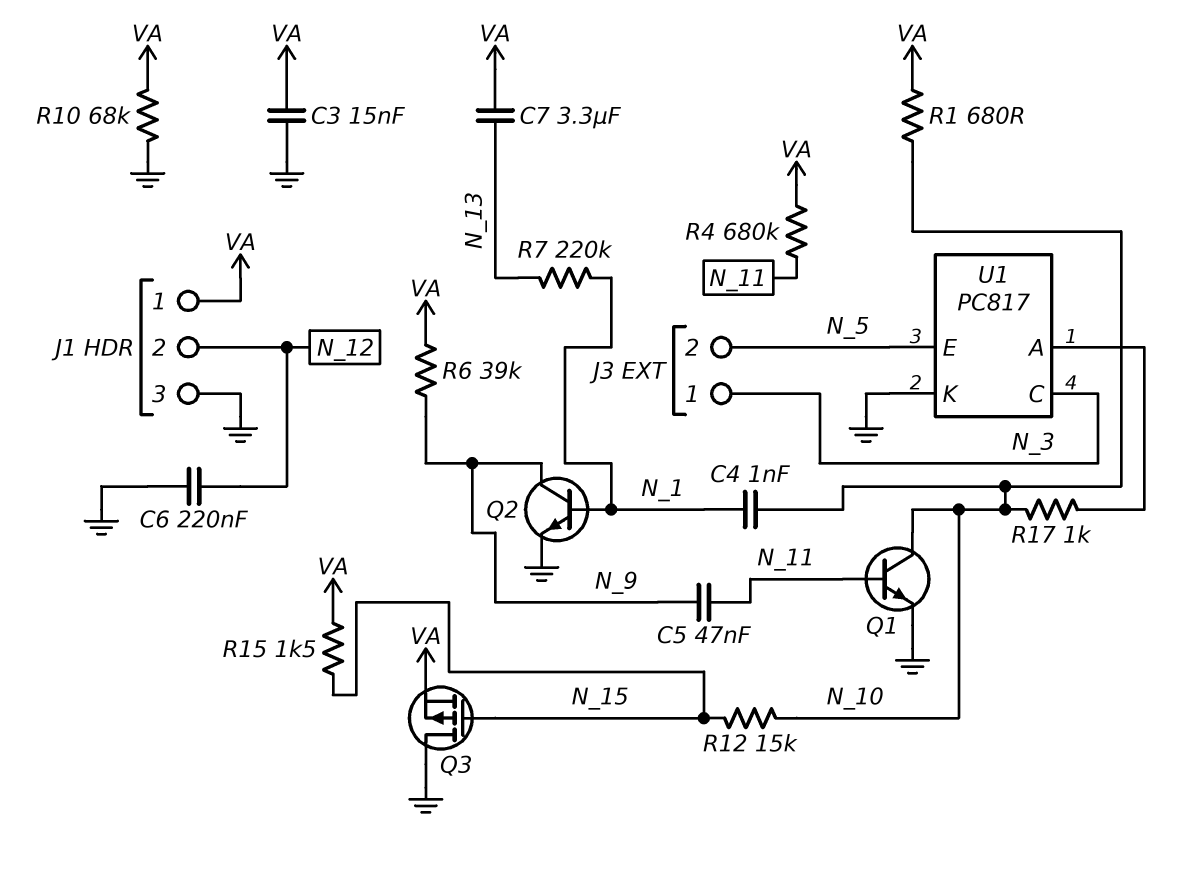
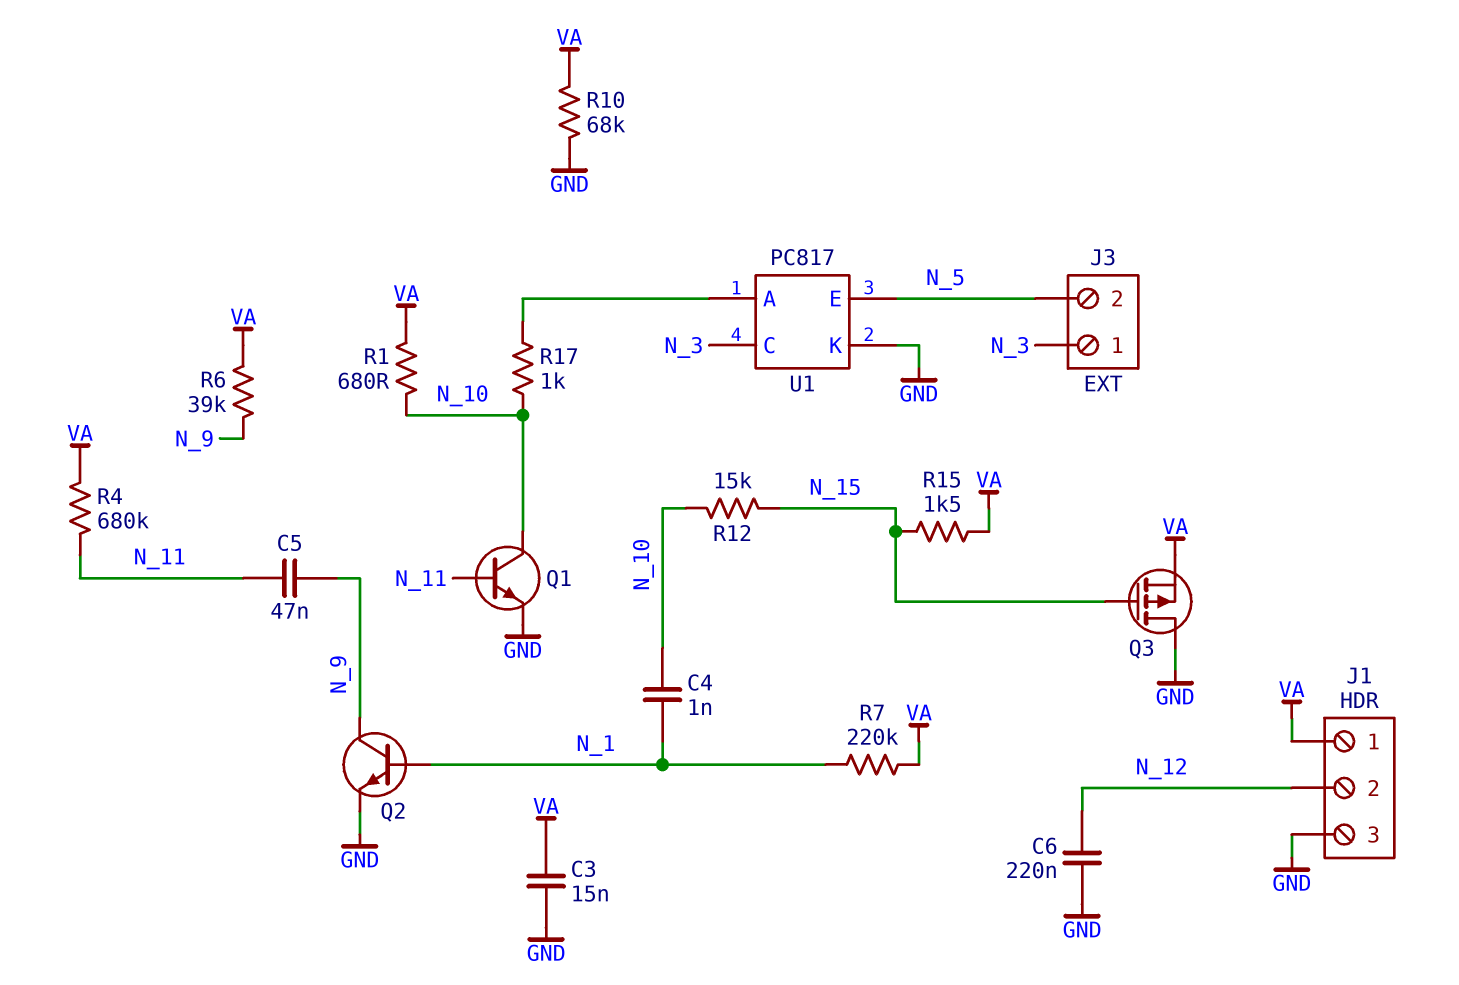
C7: 3.3uF (N_13, VA) -> none
R7: 220k (N_1, N_13) -> 220k (N_1, VA)

